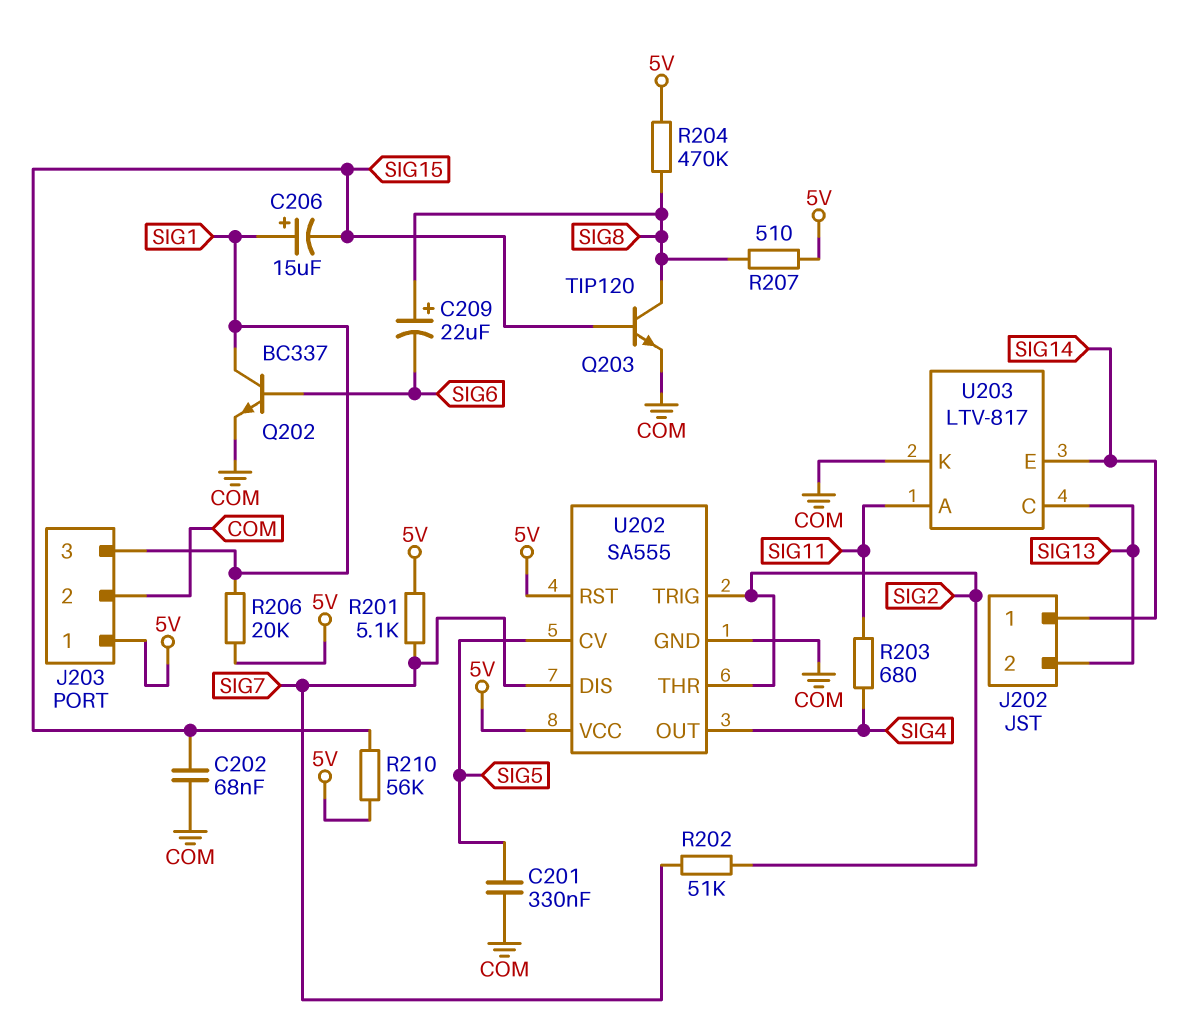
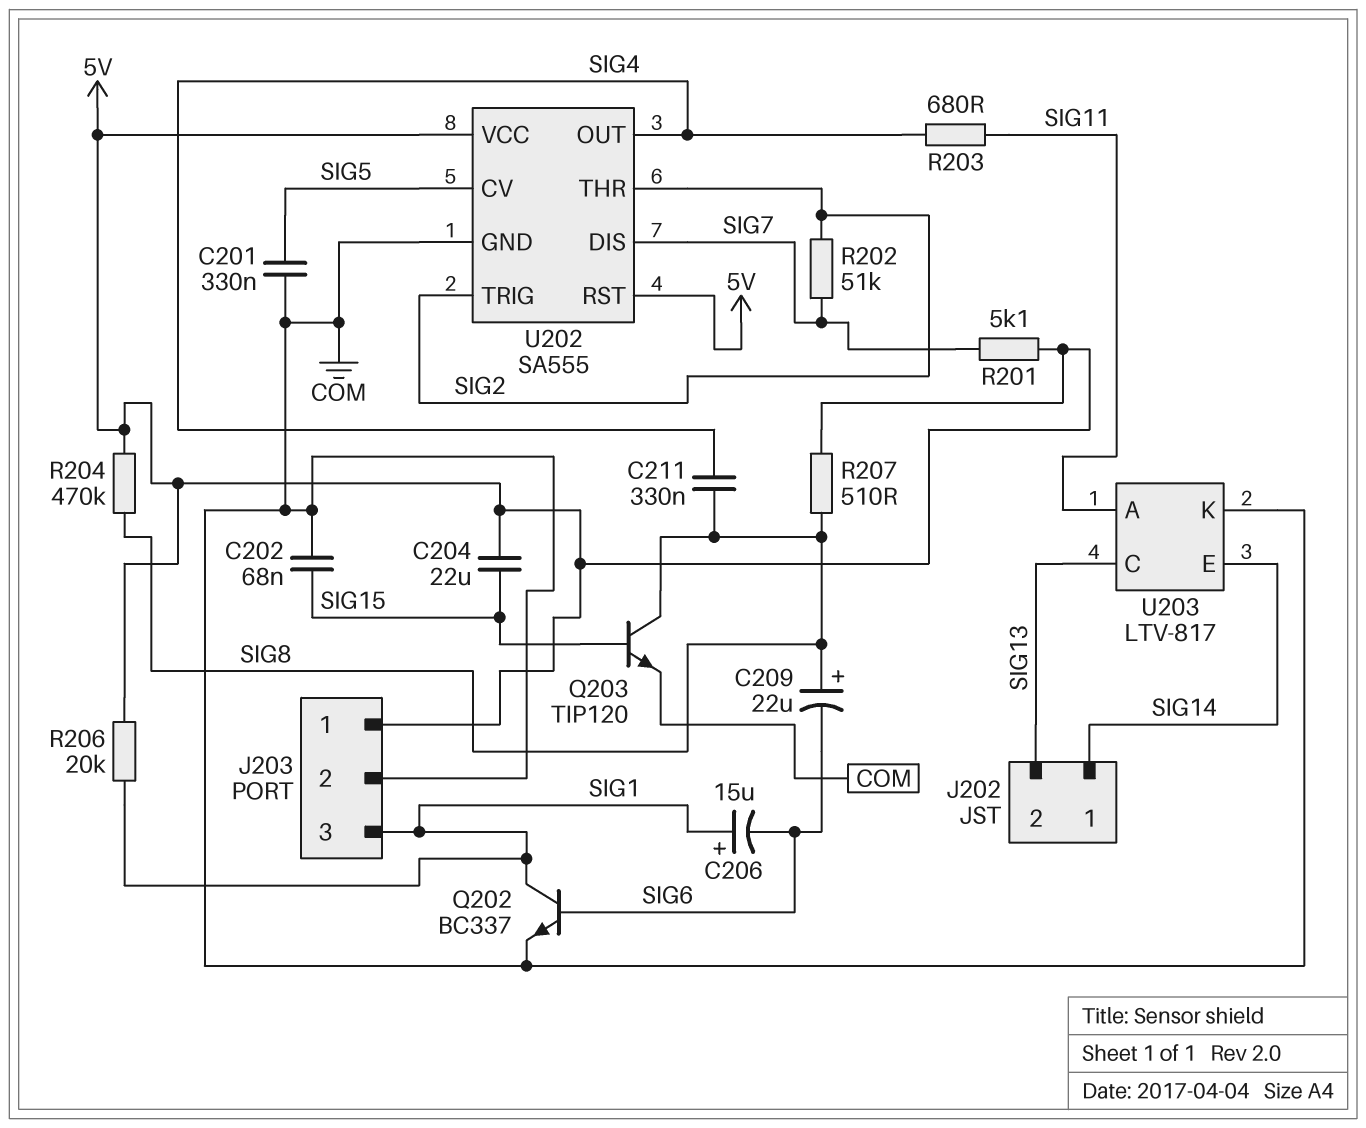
C204: none -> 22uF (5V, SIG15)
C206: 15uF (plus SIG1, minus SIG15) -> 15uF (plus SIG1, minus SIG6)
C211: none -> 330nF (SIG4, SIG8)
R210: 56k (5V, SIG15) -> none

